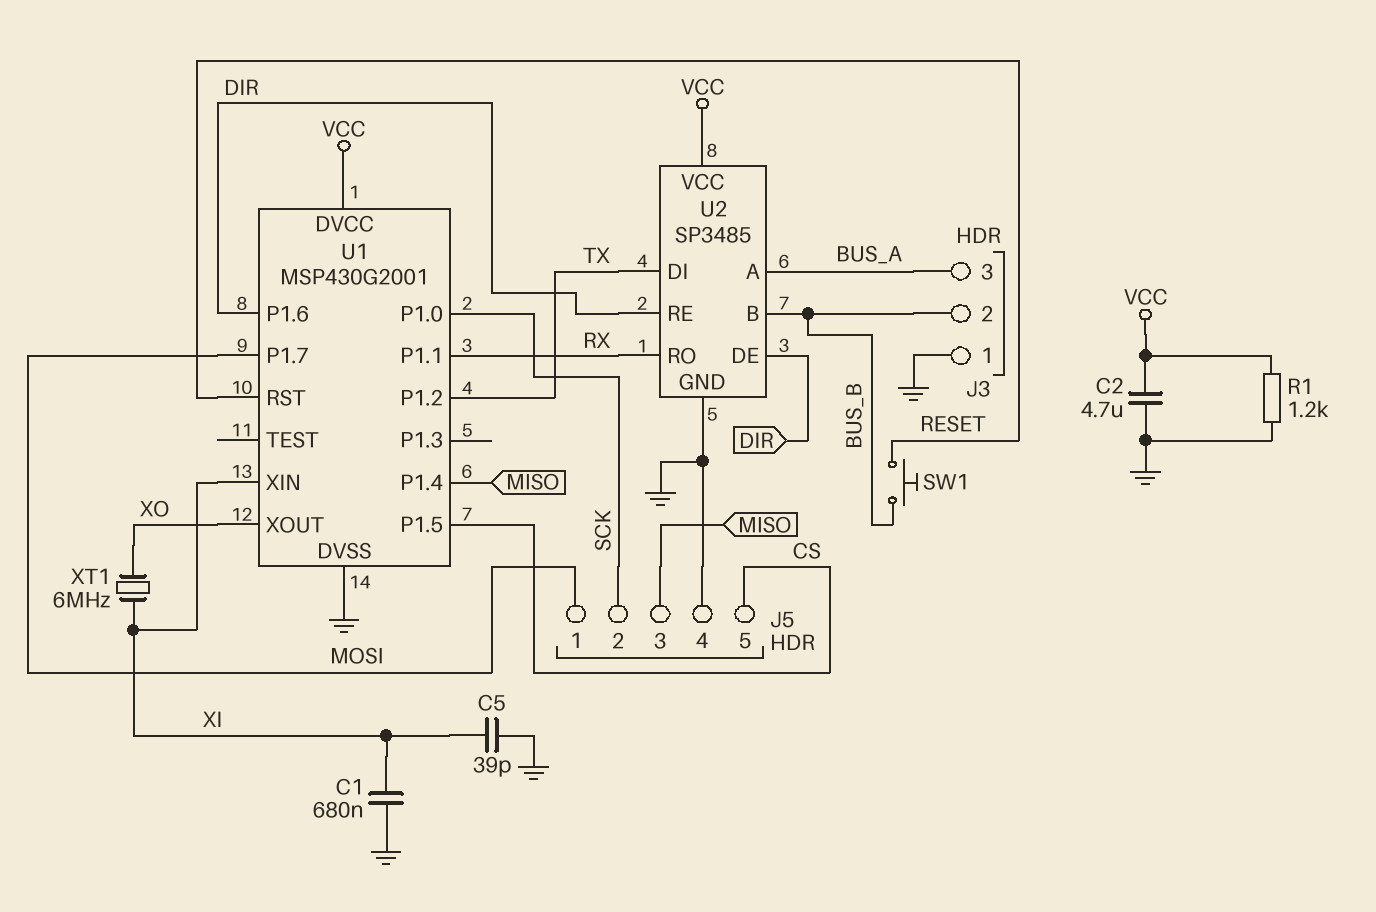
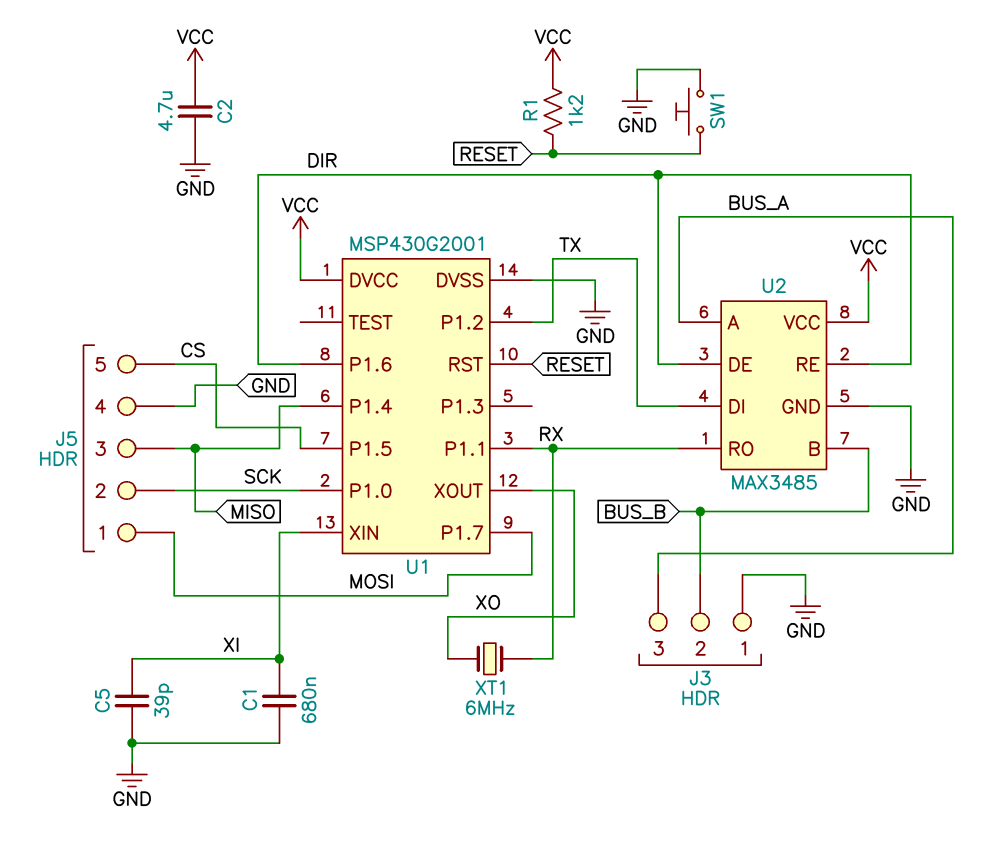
R1: 1.2k (GND, VCC) -> 1.2k (RESET, VCC)
SW1: button (BUS_B, RESET) -> button (GND, RESET)
U2: SP3485 -> MAX3485
XT1: 6MHz (XI, XO) -> 6MHz (RX, XO)

